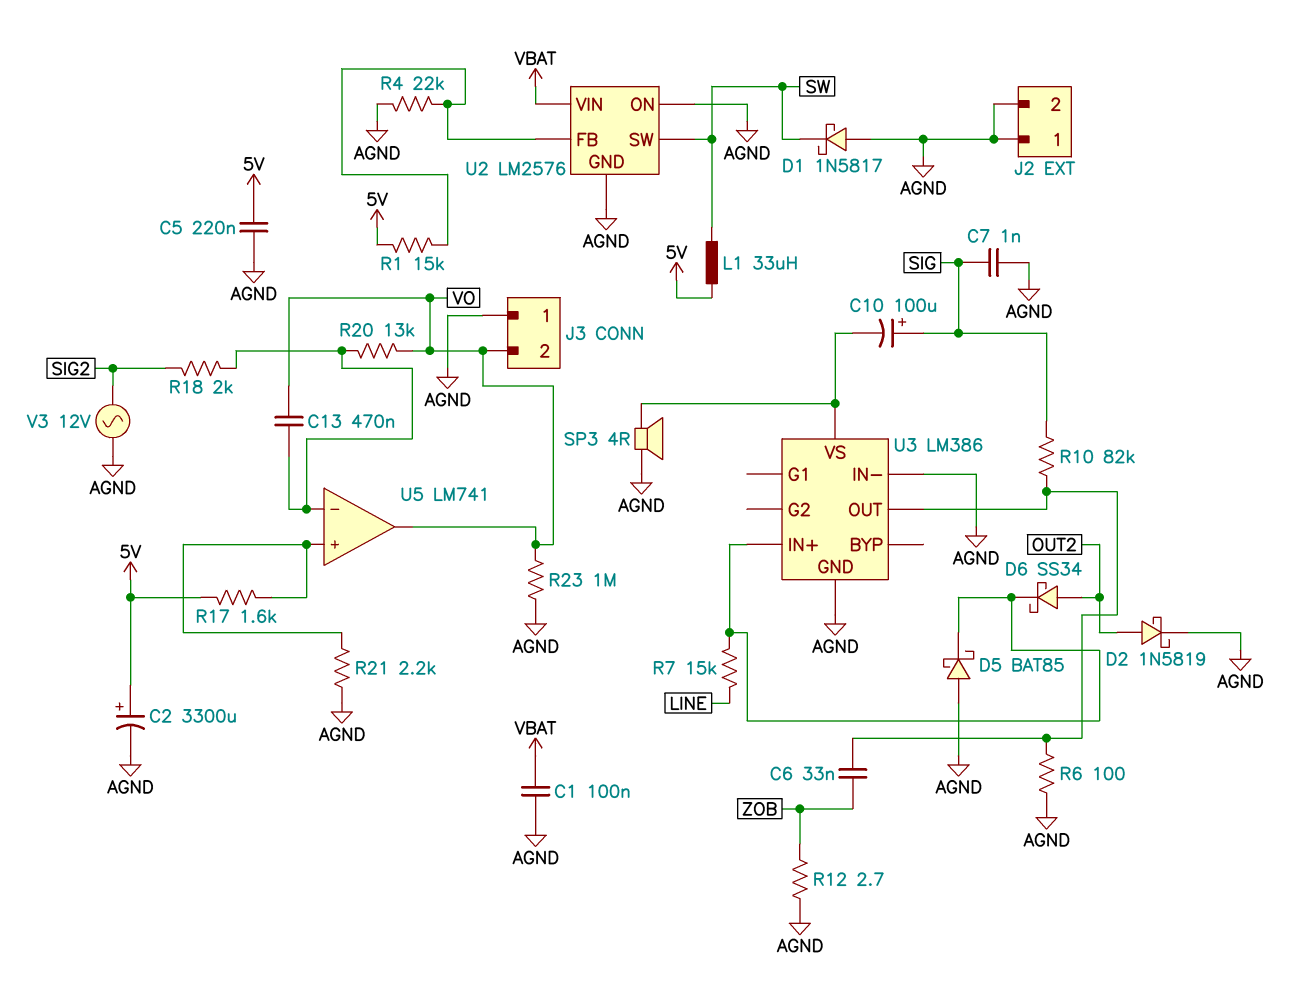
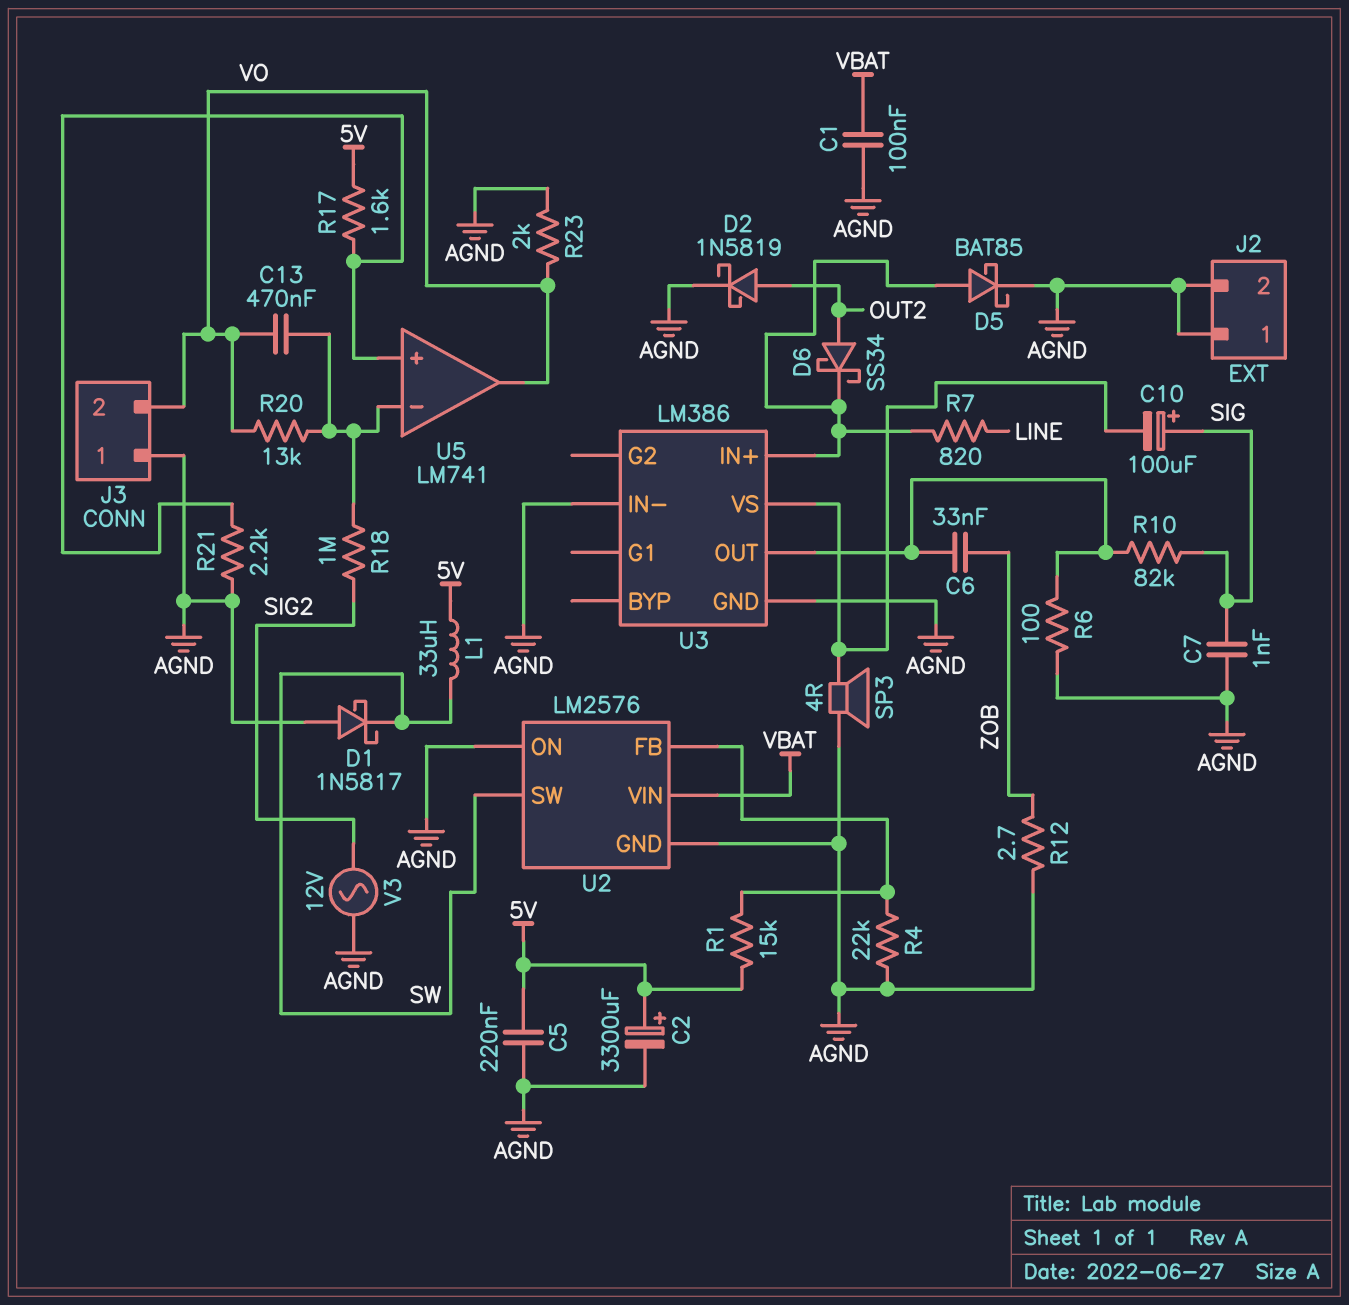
D5: schottky BAT85 (A AGND, K U3/IN+) -> schottky BAT85 (A U3/IN+, K AGND)
R7: 15k (LINE, U3/IN+) -> 820 (LINE, U3/IN+)
R18: 2k (SIG2, U5/in-) -> 1M (SIG2, U5/in-)
R23: 1M (AGND, VO) -> 2k (AGND, VO)

